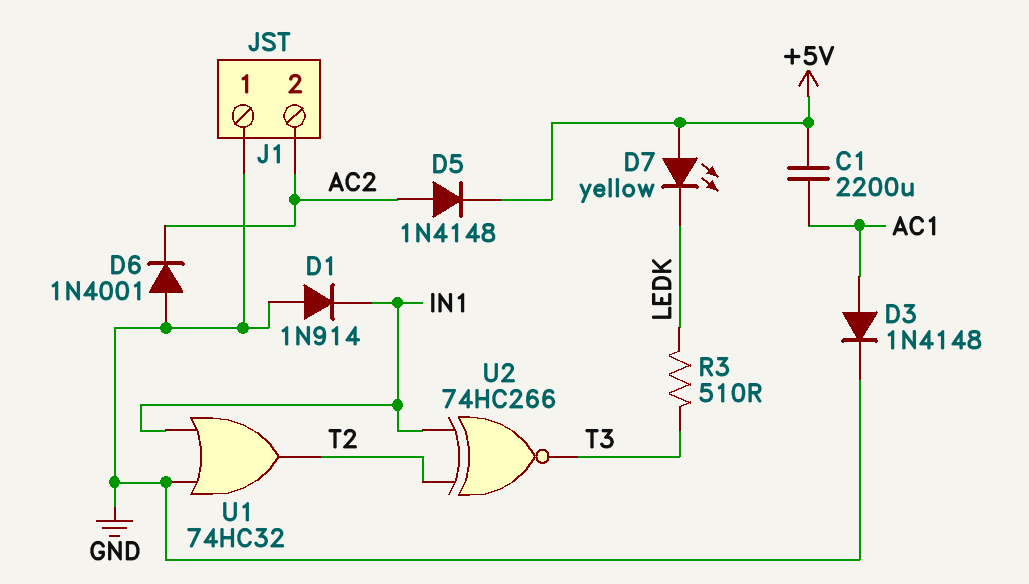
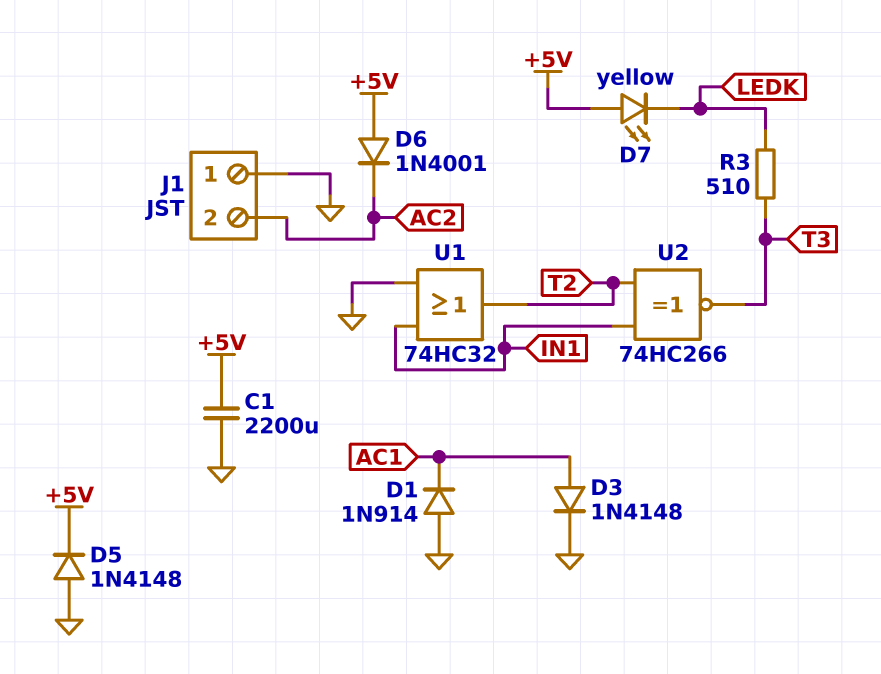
C1: 2200uF (+5V, AC1) -> 2200uF (+5V, GND)
D1: diode 1N914 (A GND, K IN1) -> diode 1N914 (A GND, K AC1)
D5: diode 1N4148 (A AC2, K +5V) -> diode 1N4148 (A GND, K +5V)
D6: diode 1N4001 (A GND, K AC2) -> diode 1N4001 (A +5V, K AC2)

